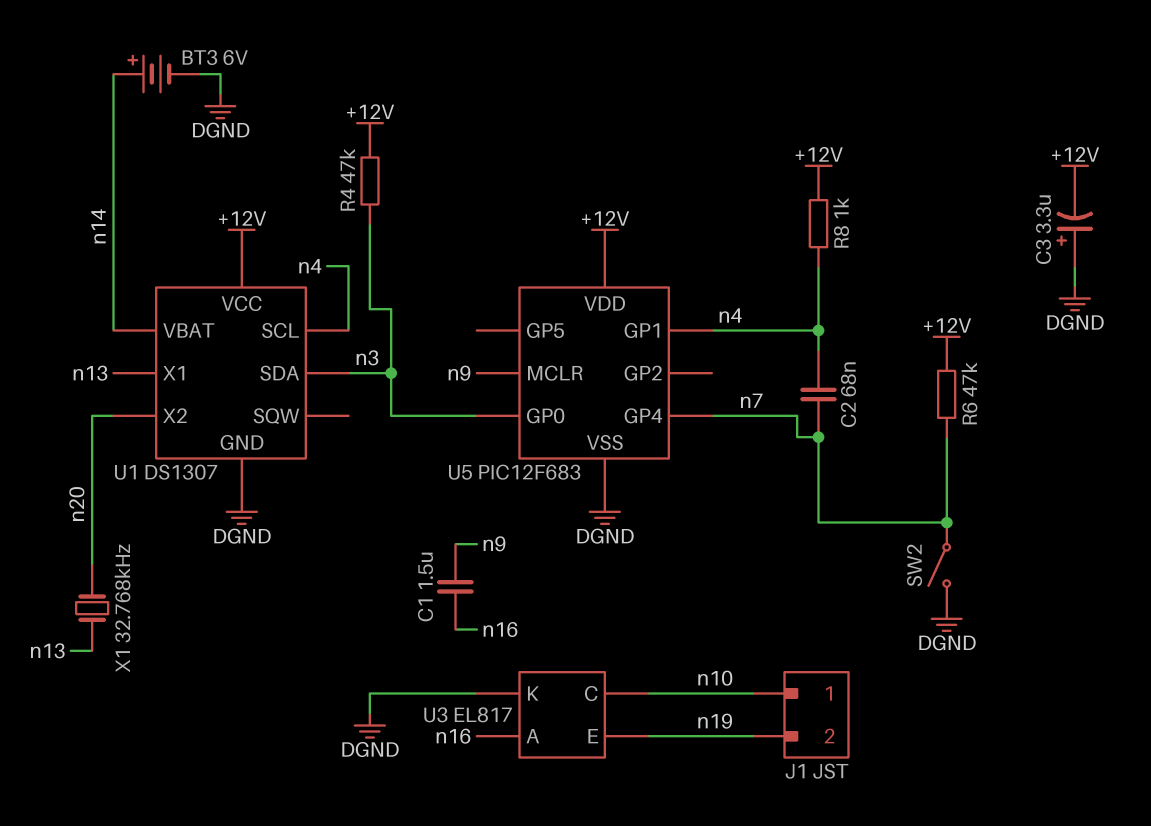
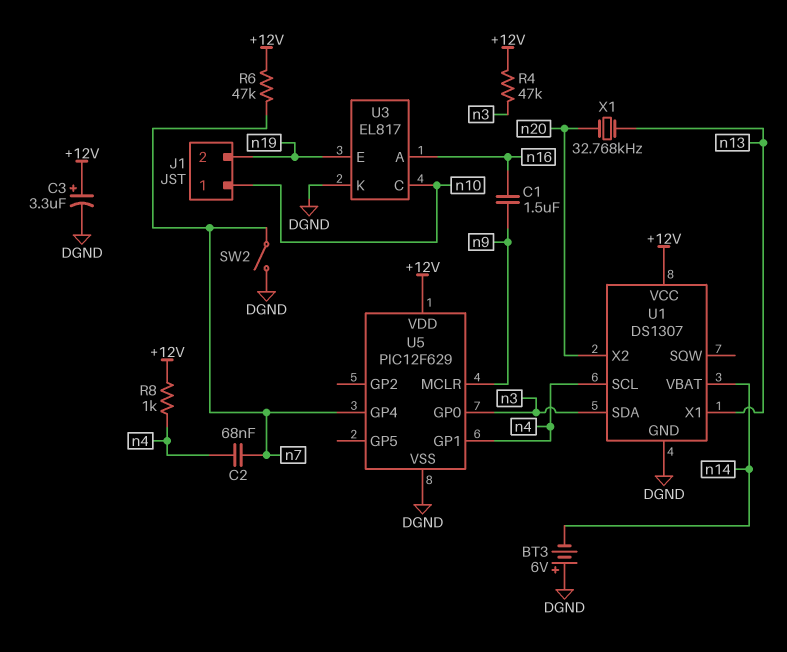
BT3: 6V (plus n14, minus DGND) -> 6V (plus DGND, minus n14)
C3: 3.3uF (plus DGND, minus +12V) -> 3.3uF (plus +12V, minus DGND)
U5: PIC12F683 -> PIC12F629

